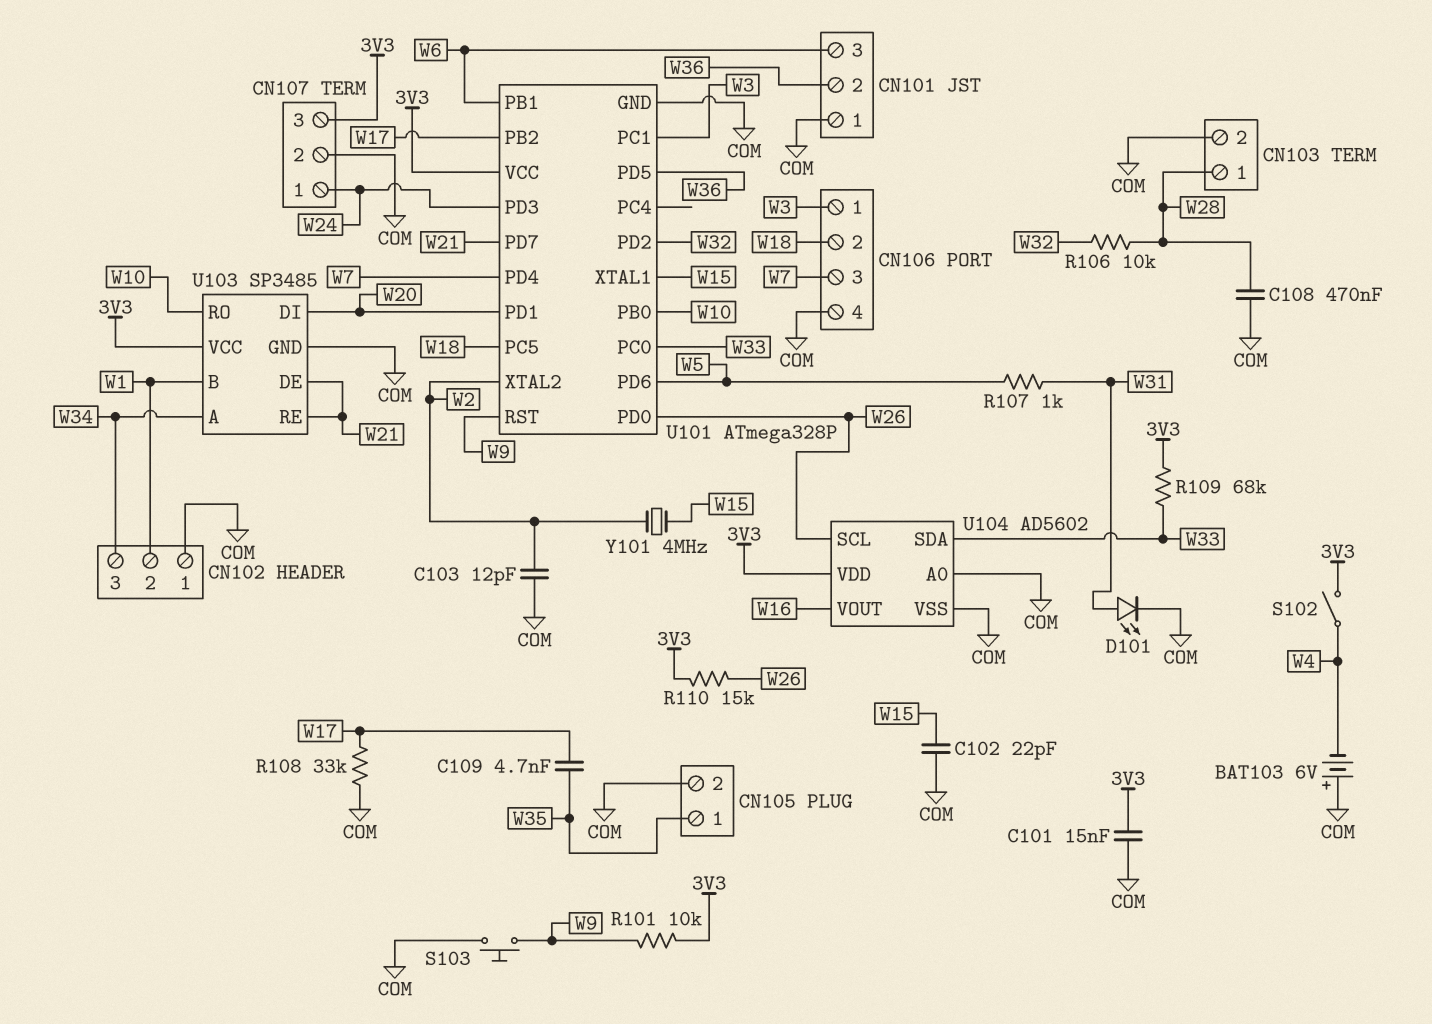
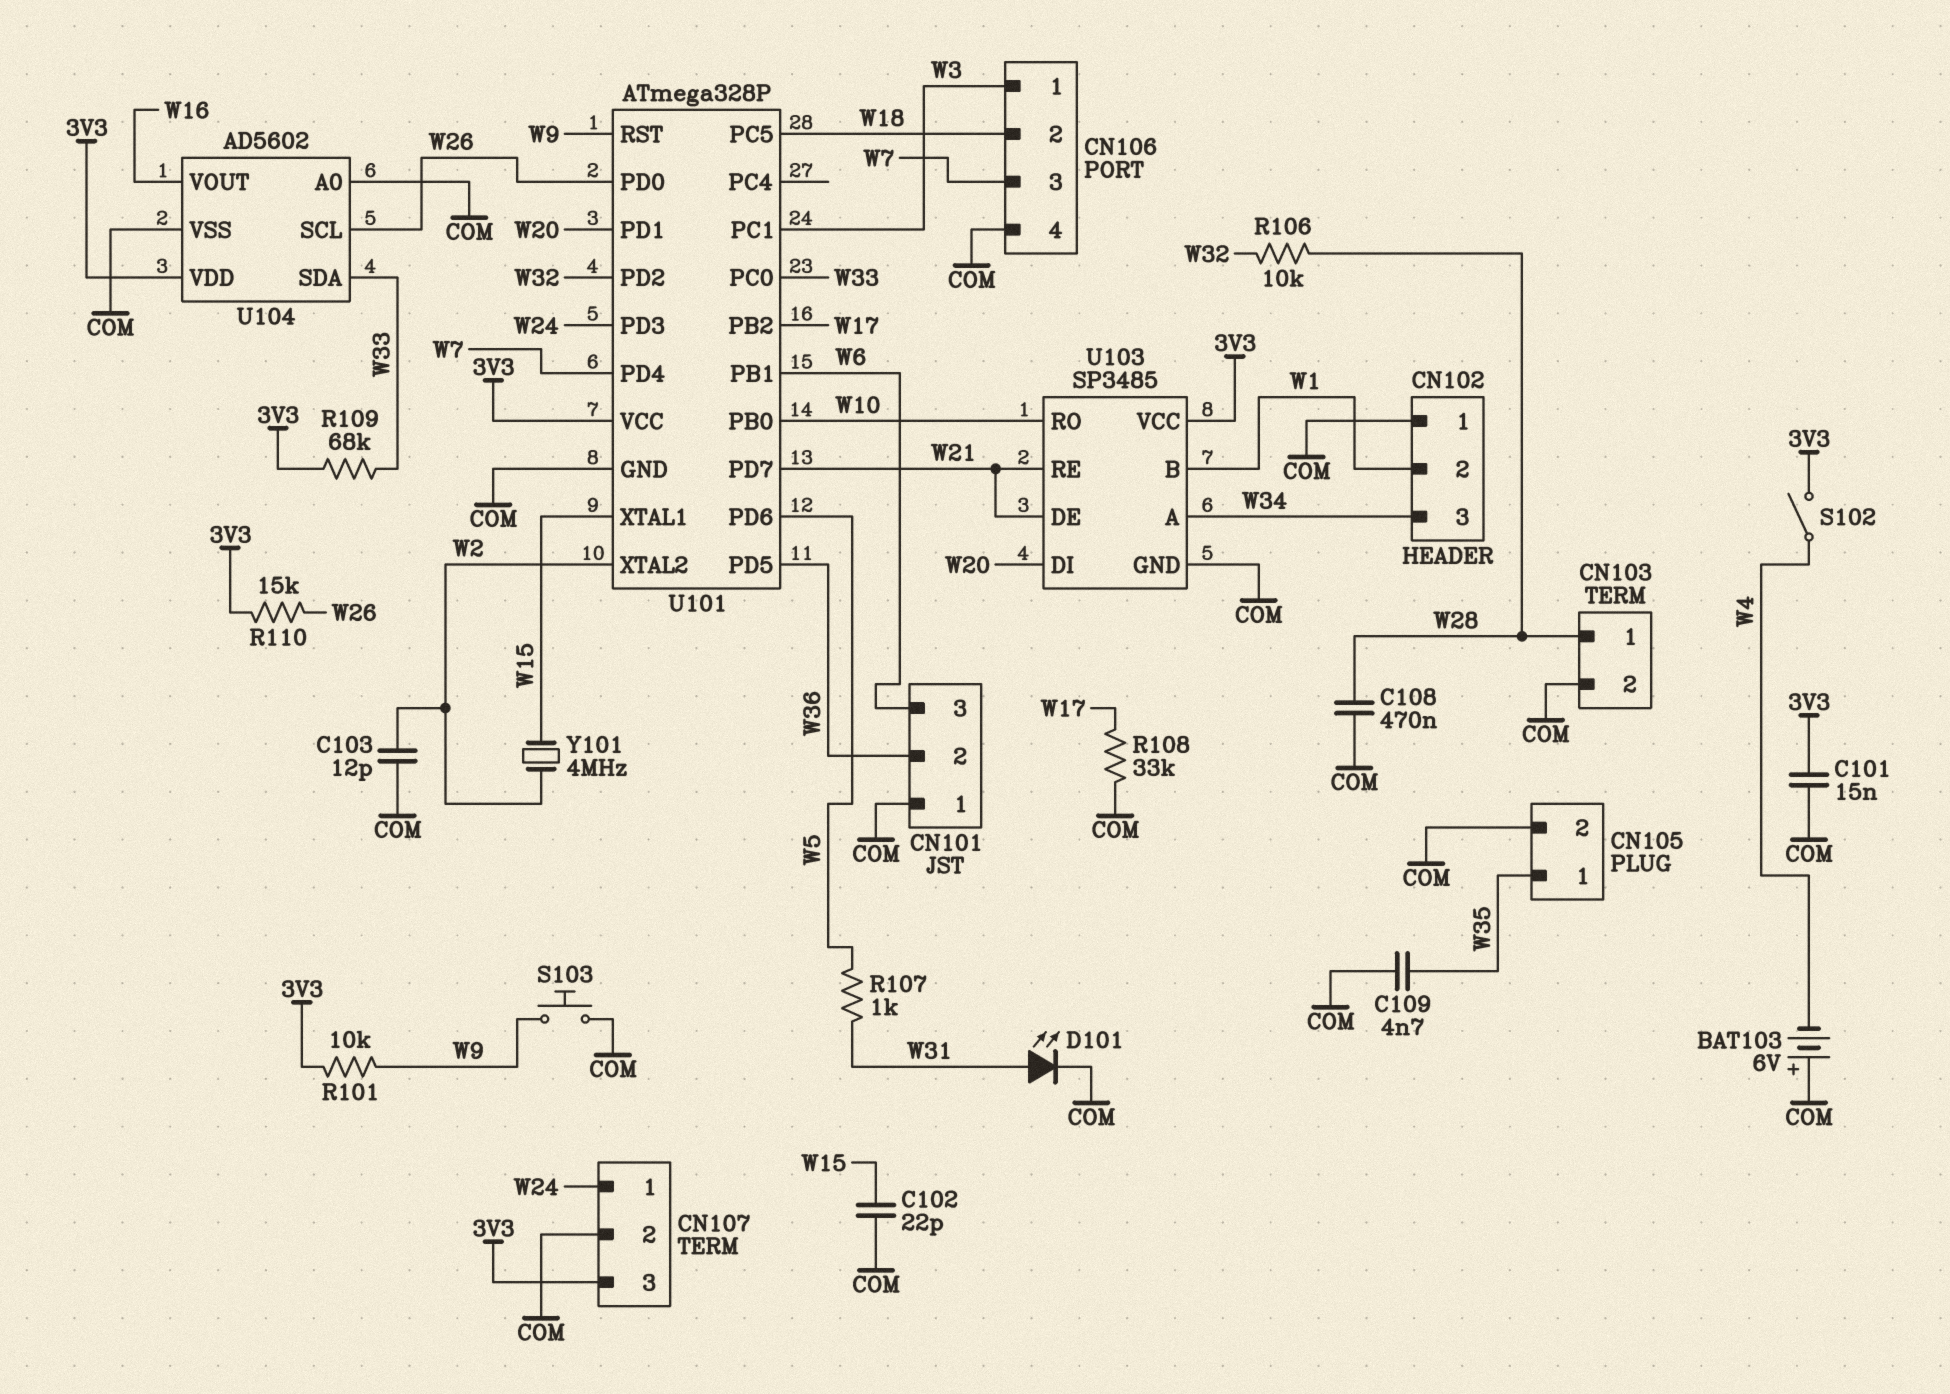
C109: 4.7nF (W17, W35) -> 4.7nF (COM, W35)

